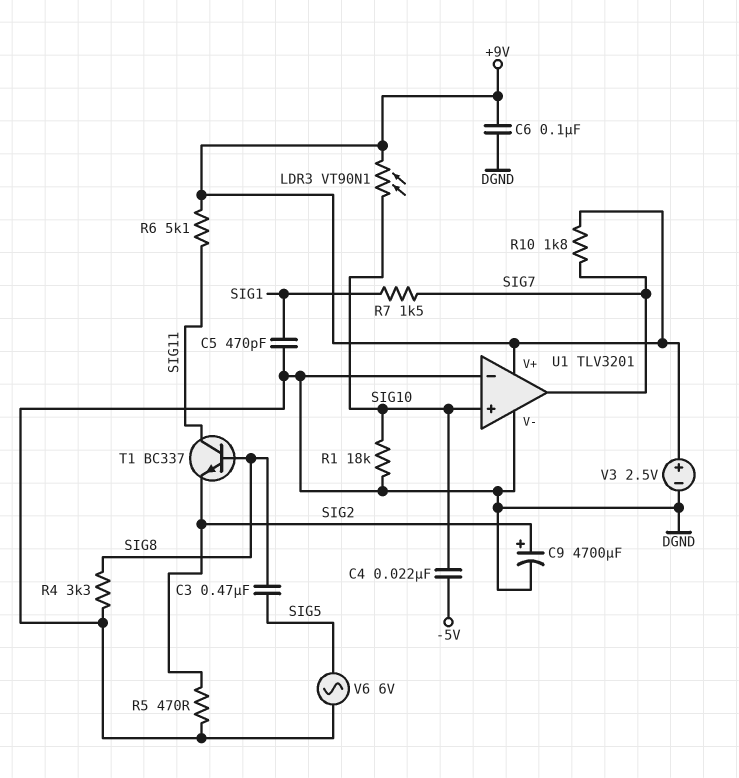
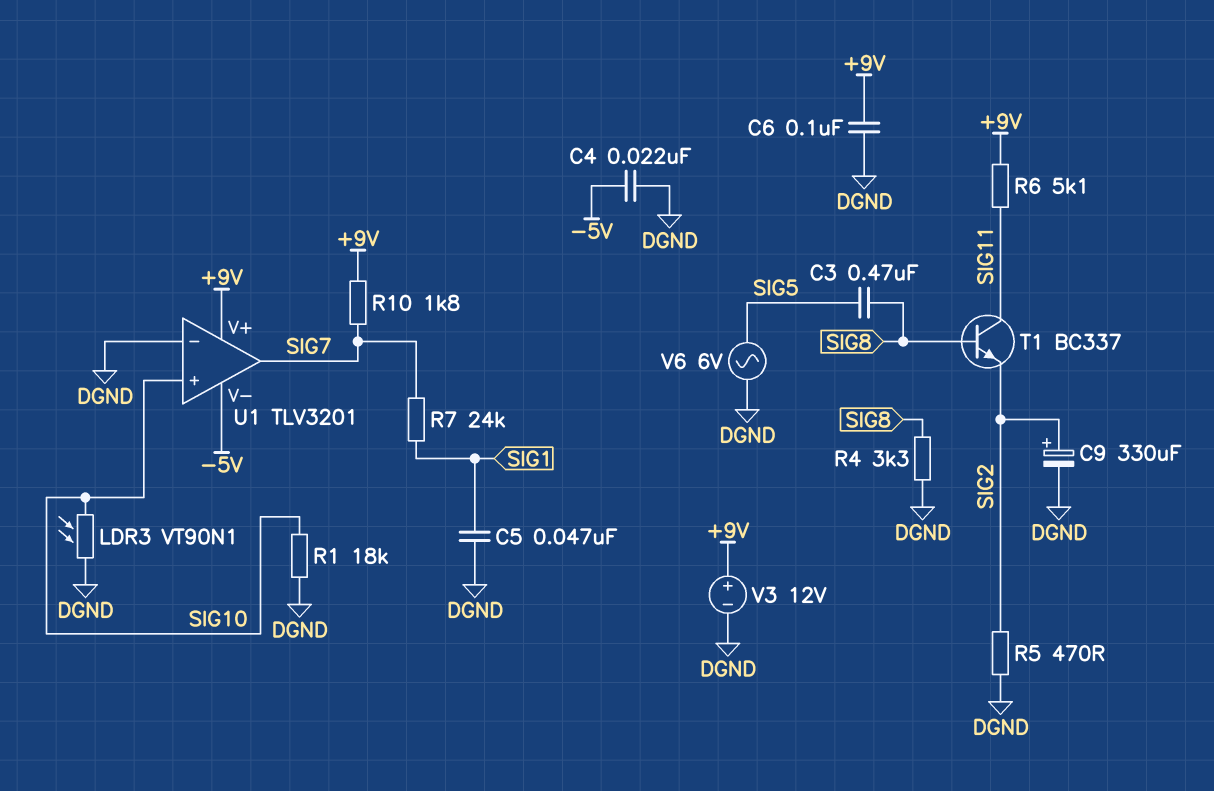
C4: 22nF (-5V, SIG10) -> 22nF (-5V, DGND)
C5: 470pF (DGND, SIG1) -> 47nF (DGND, SIG1)
C9: 4700uF (plus SIG2, minus DGND) -> 330uF (plus SIG2, minus DGND)
LDR3: VT90N1 (+9V, SIG10) -> VT90N1 (DGND, SIG10)
R7: 1.5k (SIG1, SIG7) -> 24k (SIG1, SIG7)
U1 pin V-: DGND -> -5V
V3: 2.5V (plus +9V, minus DGND) -> 12V (plus +9V, minus DGND)

